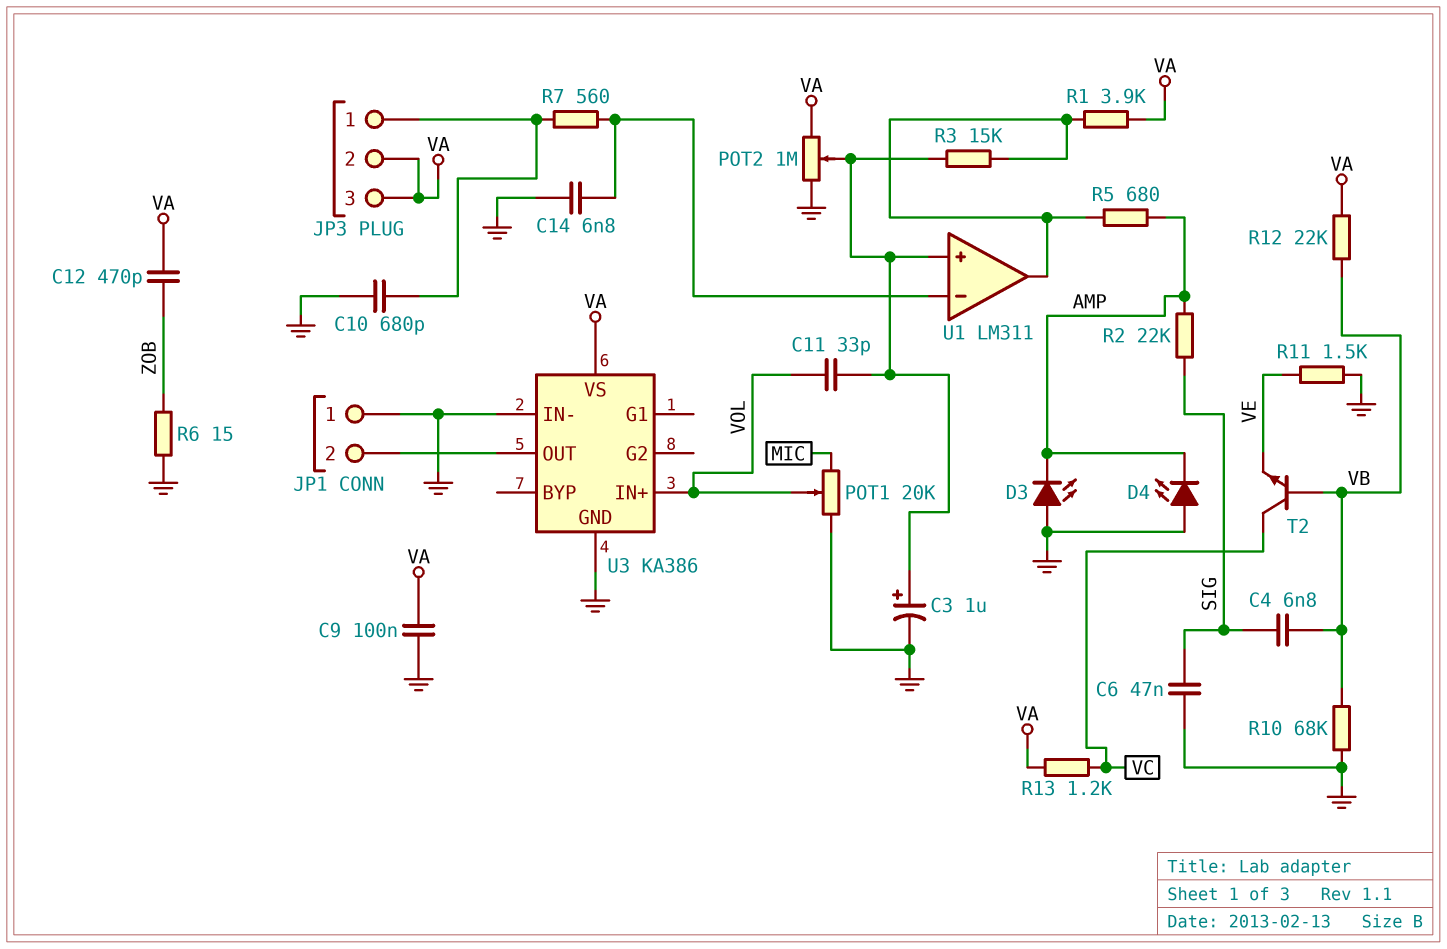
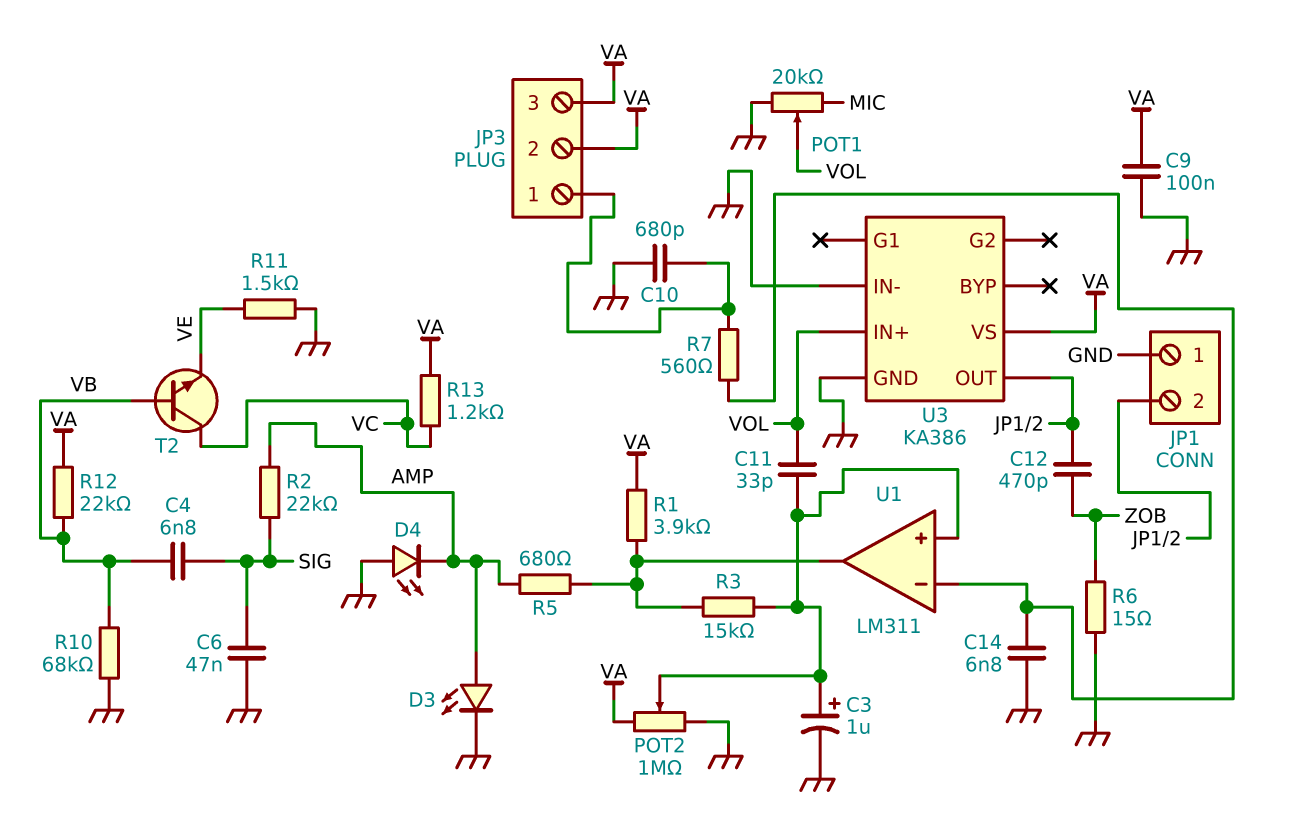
C12: 470pF (VA, ZOB) -> 470pF (JP1/2, ZOB)
D3: LED (A GND, K AMP) -> LED (A AMP, K GND)

